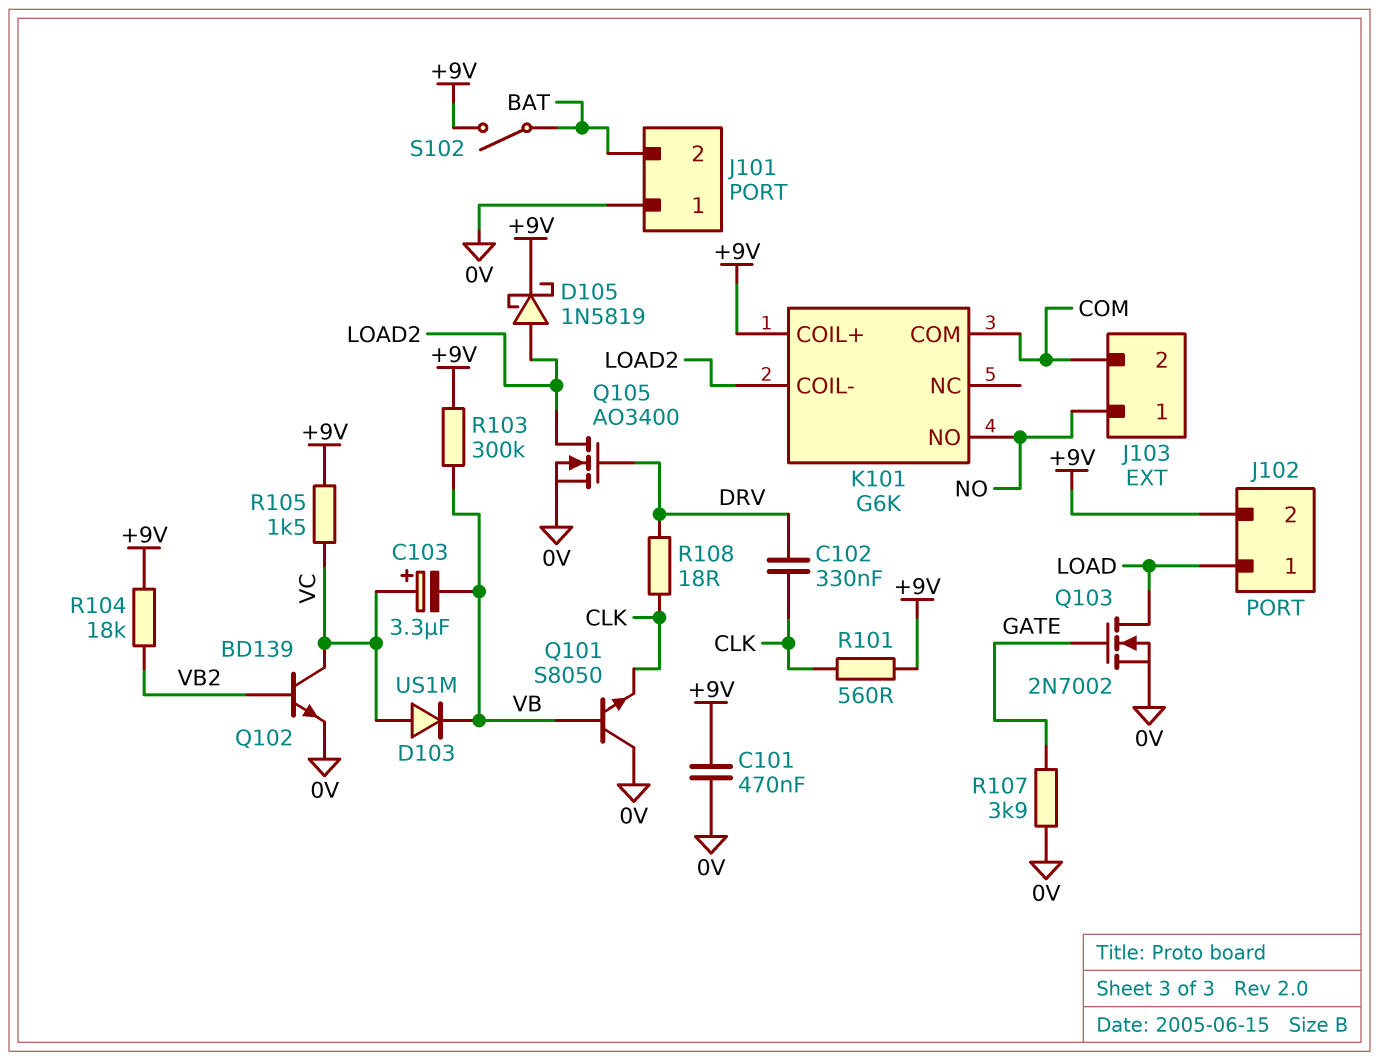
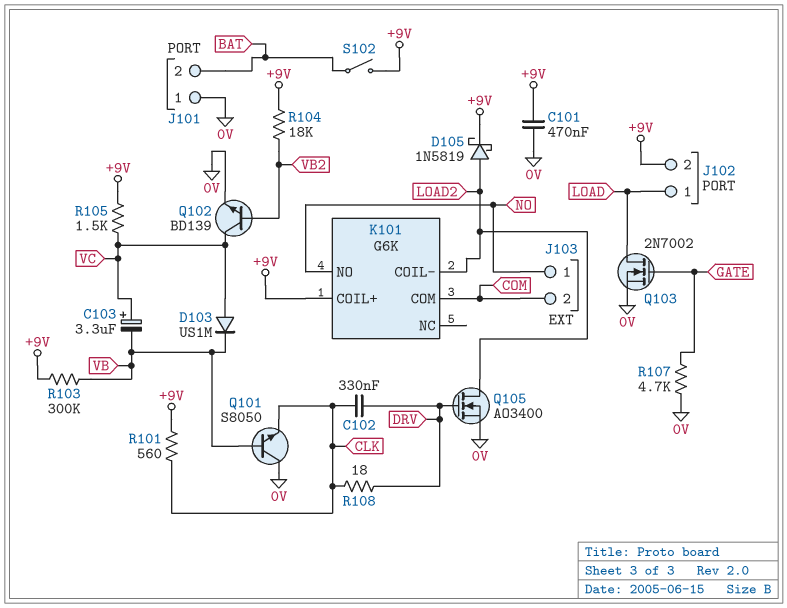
R107: 3.9k (0V, GATE) -> 4.7k (0V, GATE)

